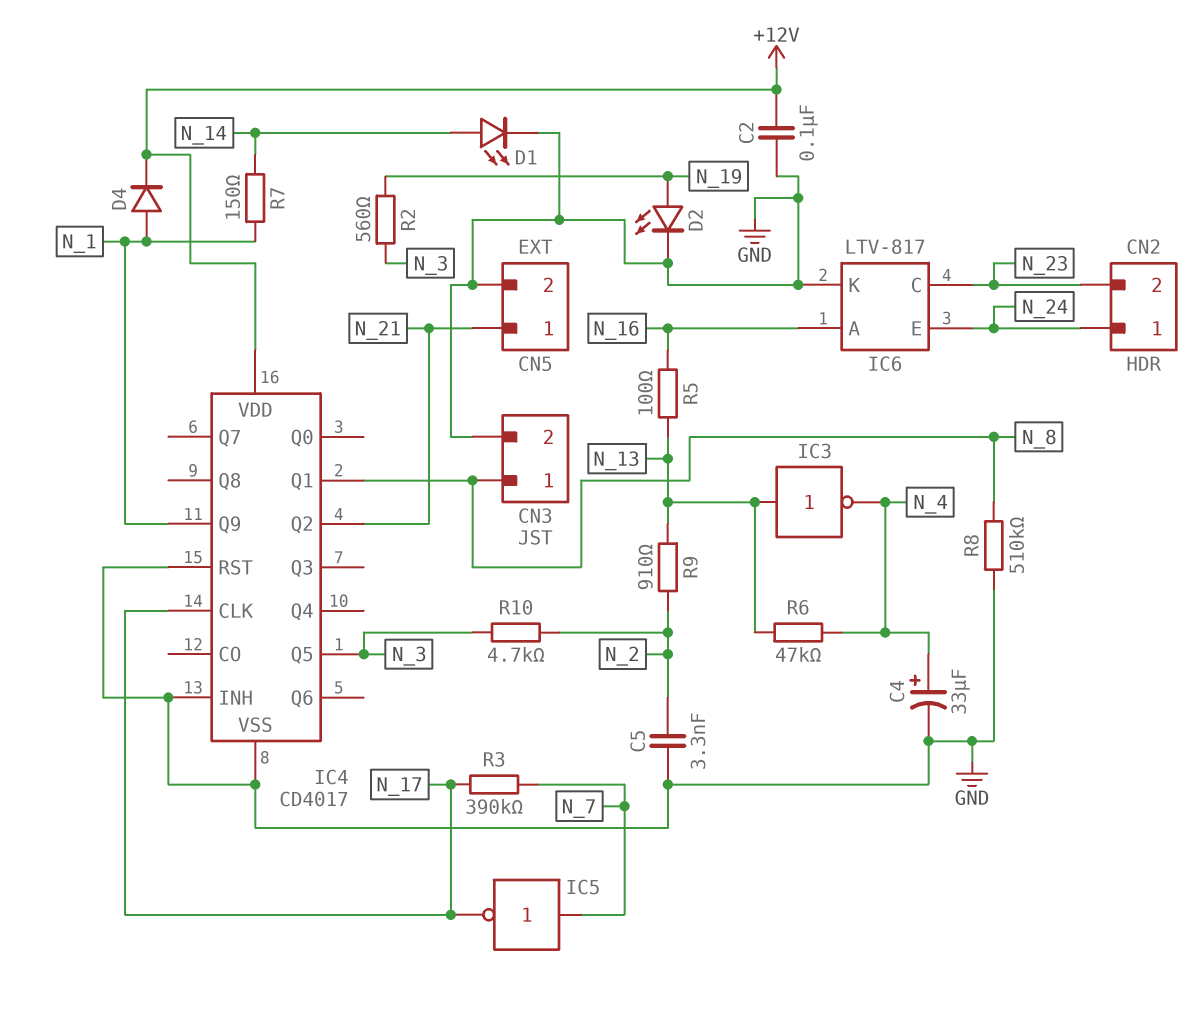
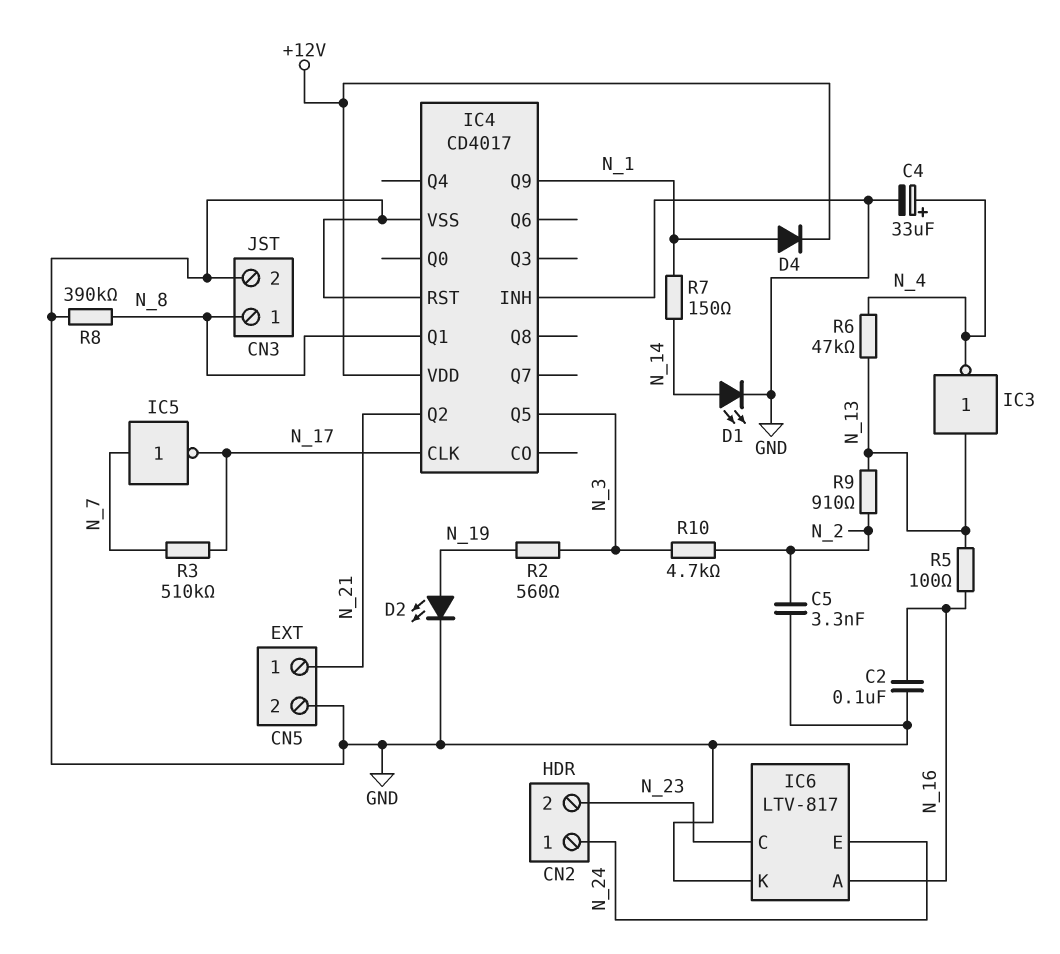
C2: 100nF (+12V, GND) -> 100nF (GND, N_16)
R3: 390k (N_7, N_17) -> 510k (N_7, N_17)
R8: 510k (GND, N_8) -> 390k (GND, N_8)

